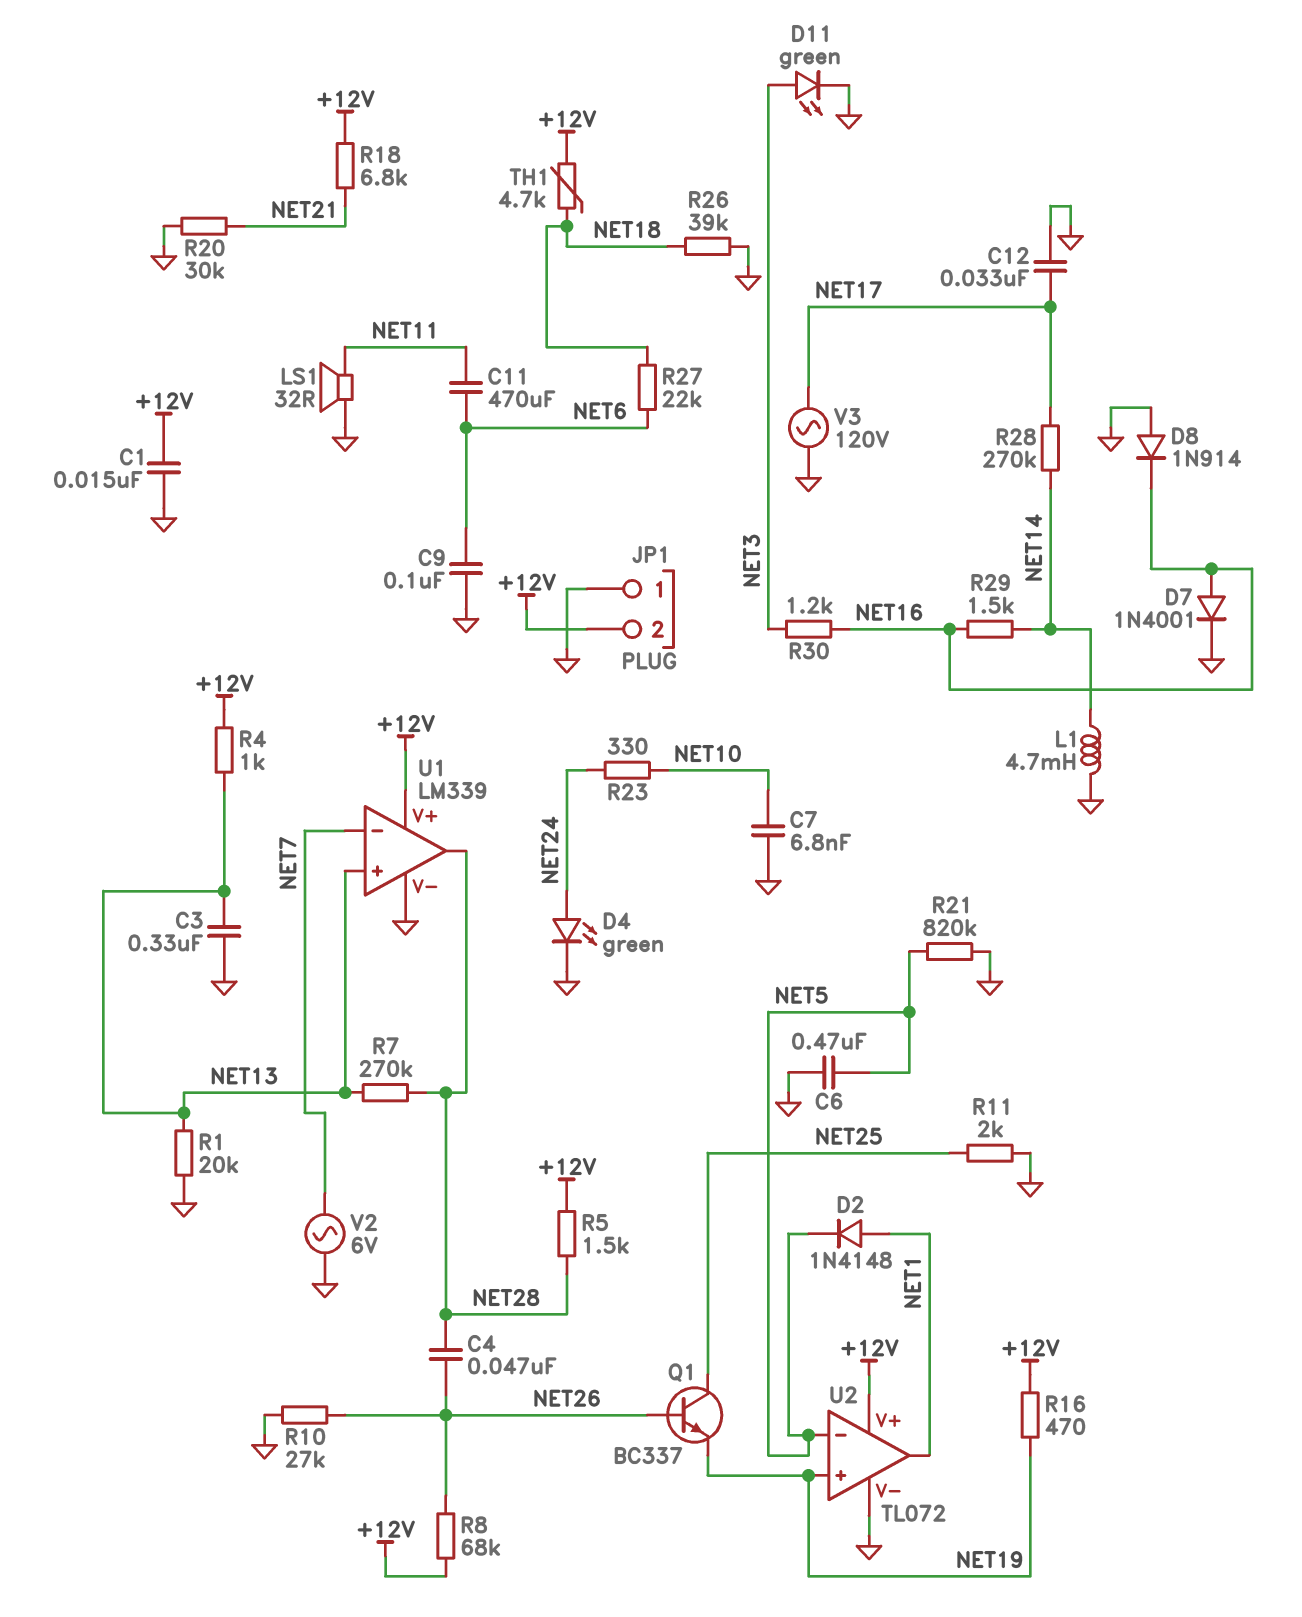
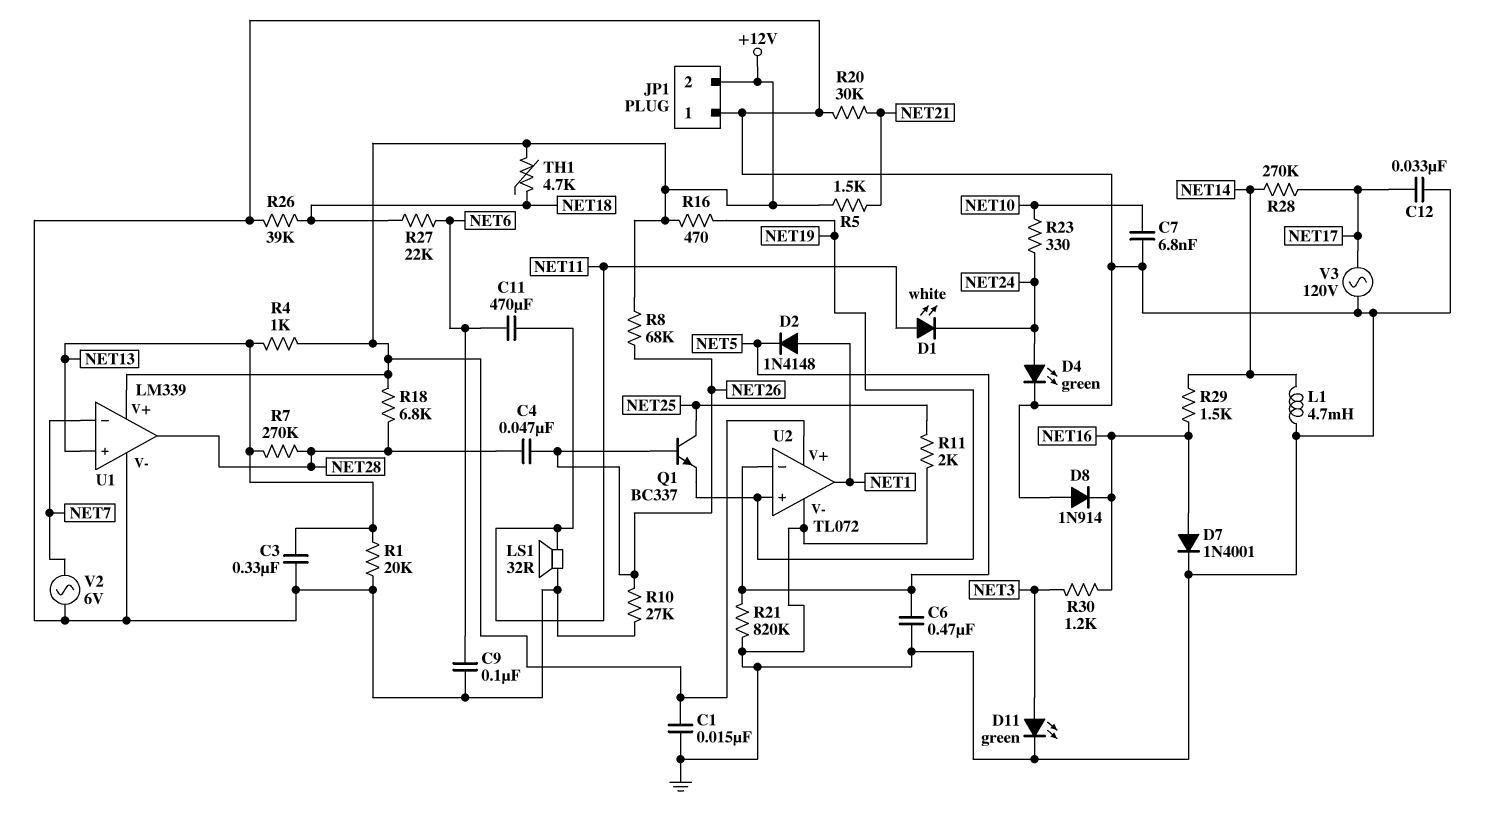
D1: none -> LED white (A NET11, K NET24)
R5: 1.5k (+12V, NET28) -> 1.5k (+12V, NET21)
R18: 6.8k (+12V, NET21) -> 6.8k (+12V, NET28)

